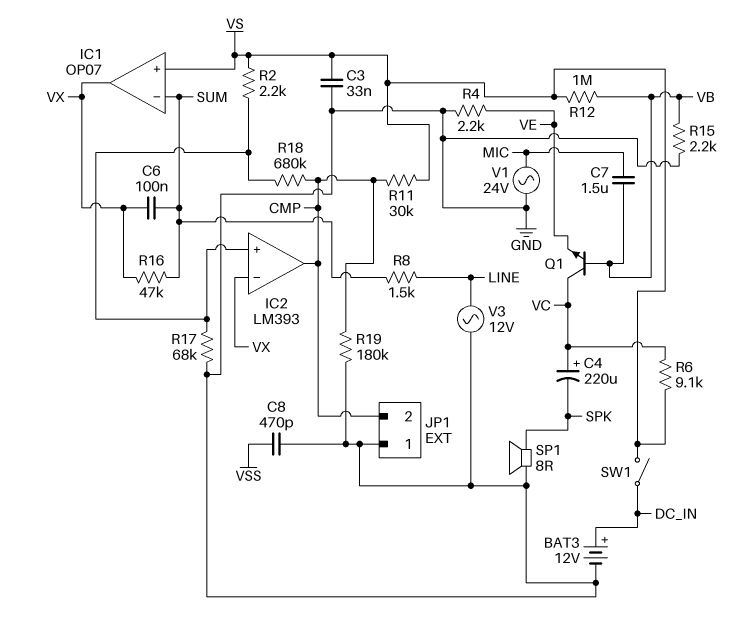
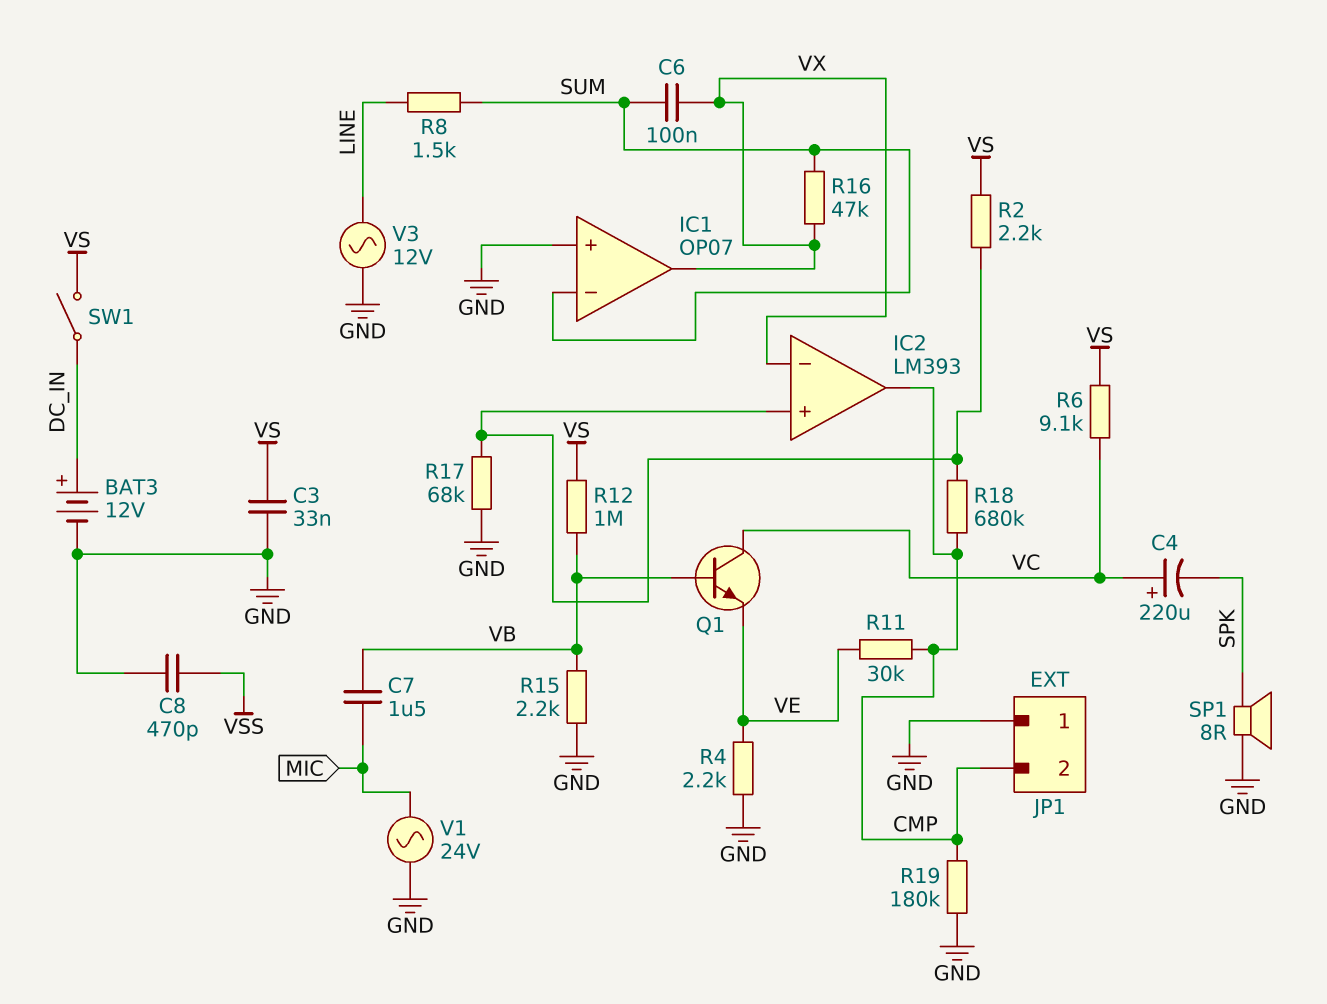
IC1 pin in+: VS -> GND
R11: 30k (CMP, VS) -> 30k (CMP, VE)

